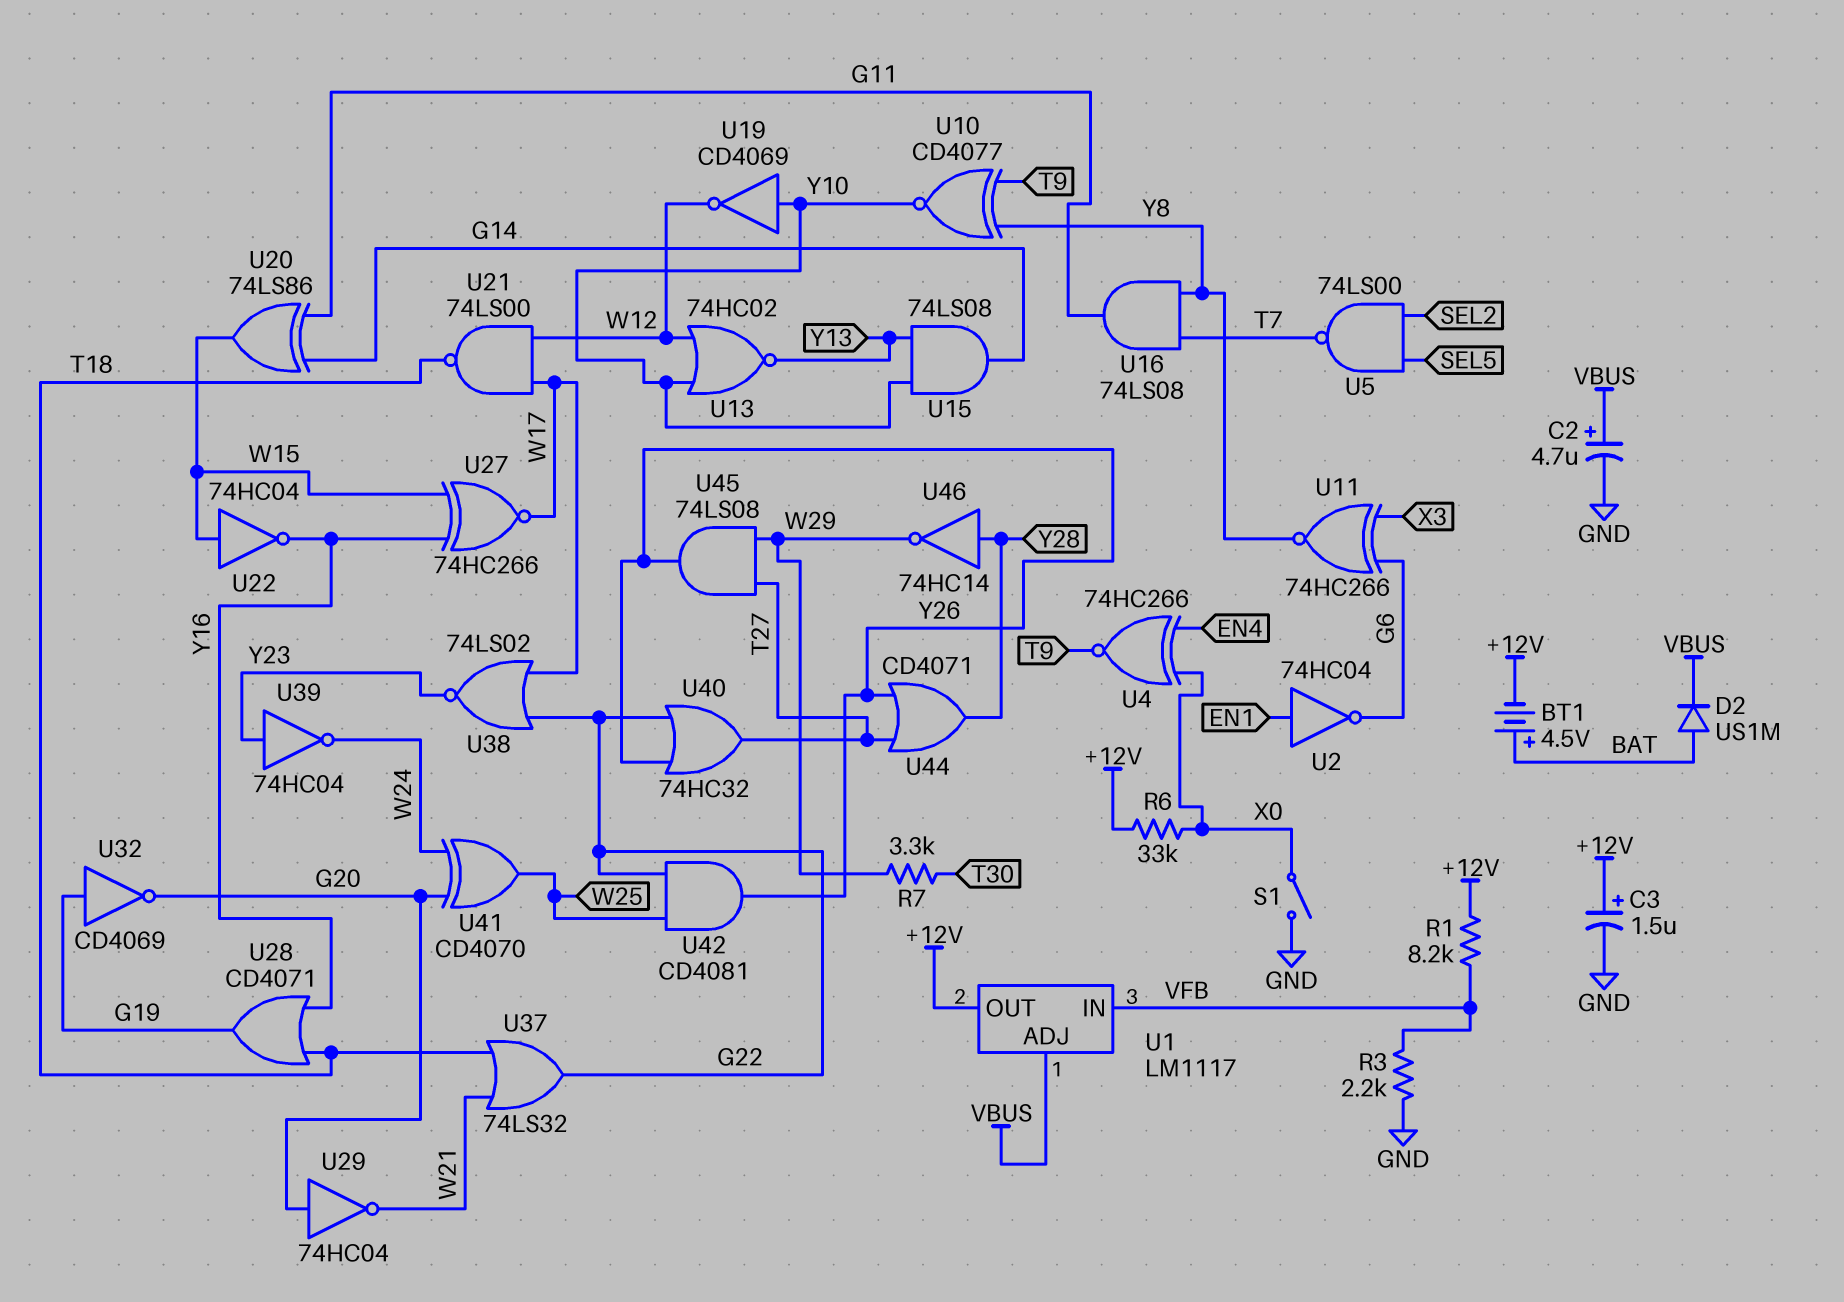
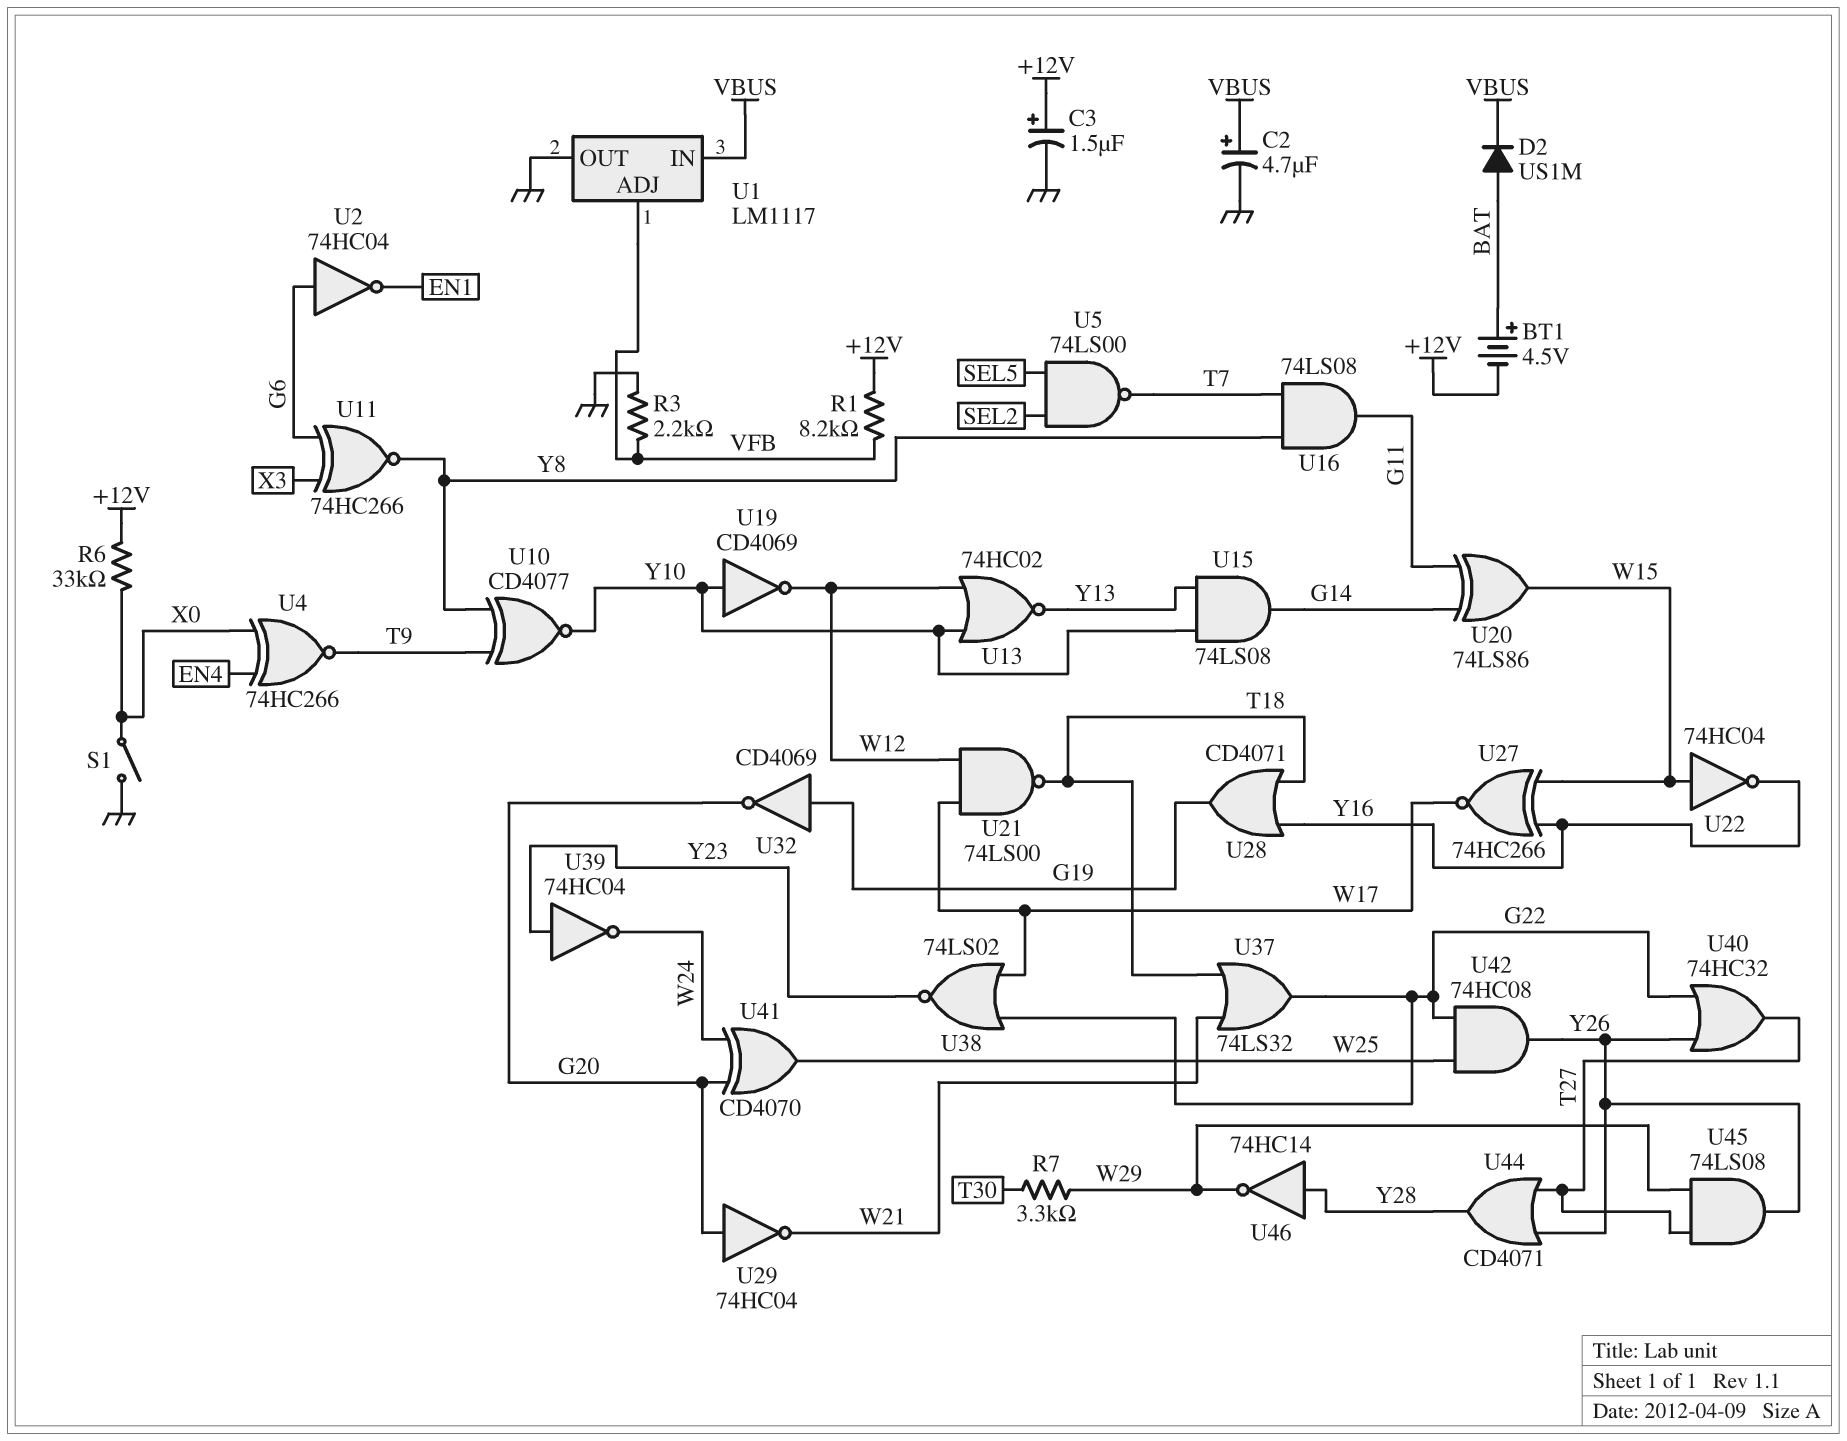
U1 pin ADJ: VBUS -> VFB
U1 pin IN: VFB -> VBUS
U1 pin OUT: +12V -> GND
U2: NOT 74HC04 (in EN1, out G6) -> NOT 74HC04 (in G6, out EN1)
U42: AND CD4081 (in G22, in W25, out Y26) -> AND 74HC08 (in G22, in W25, out Y26)

